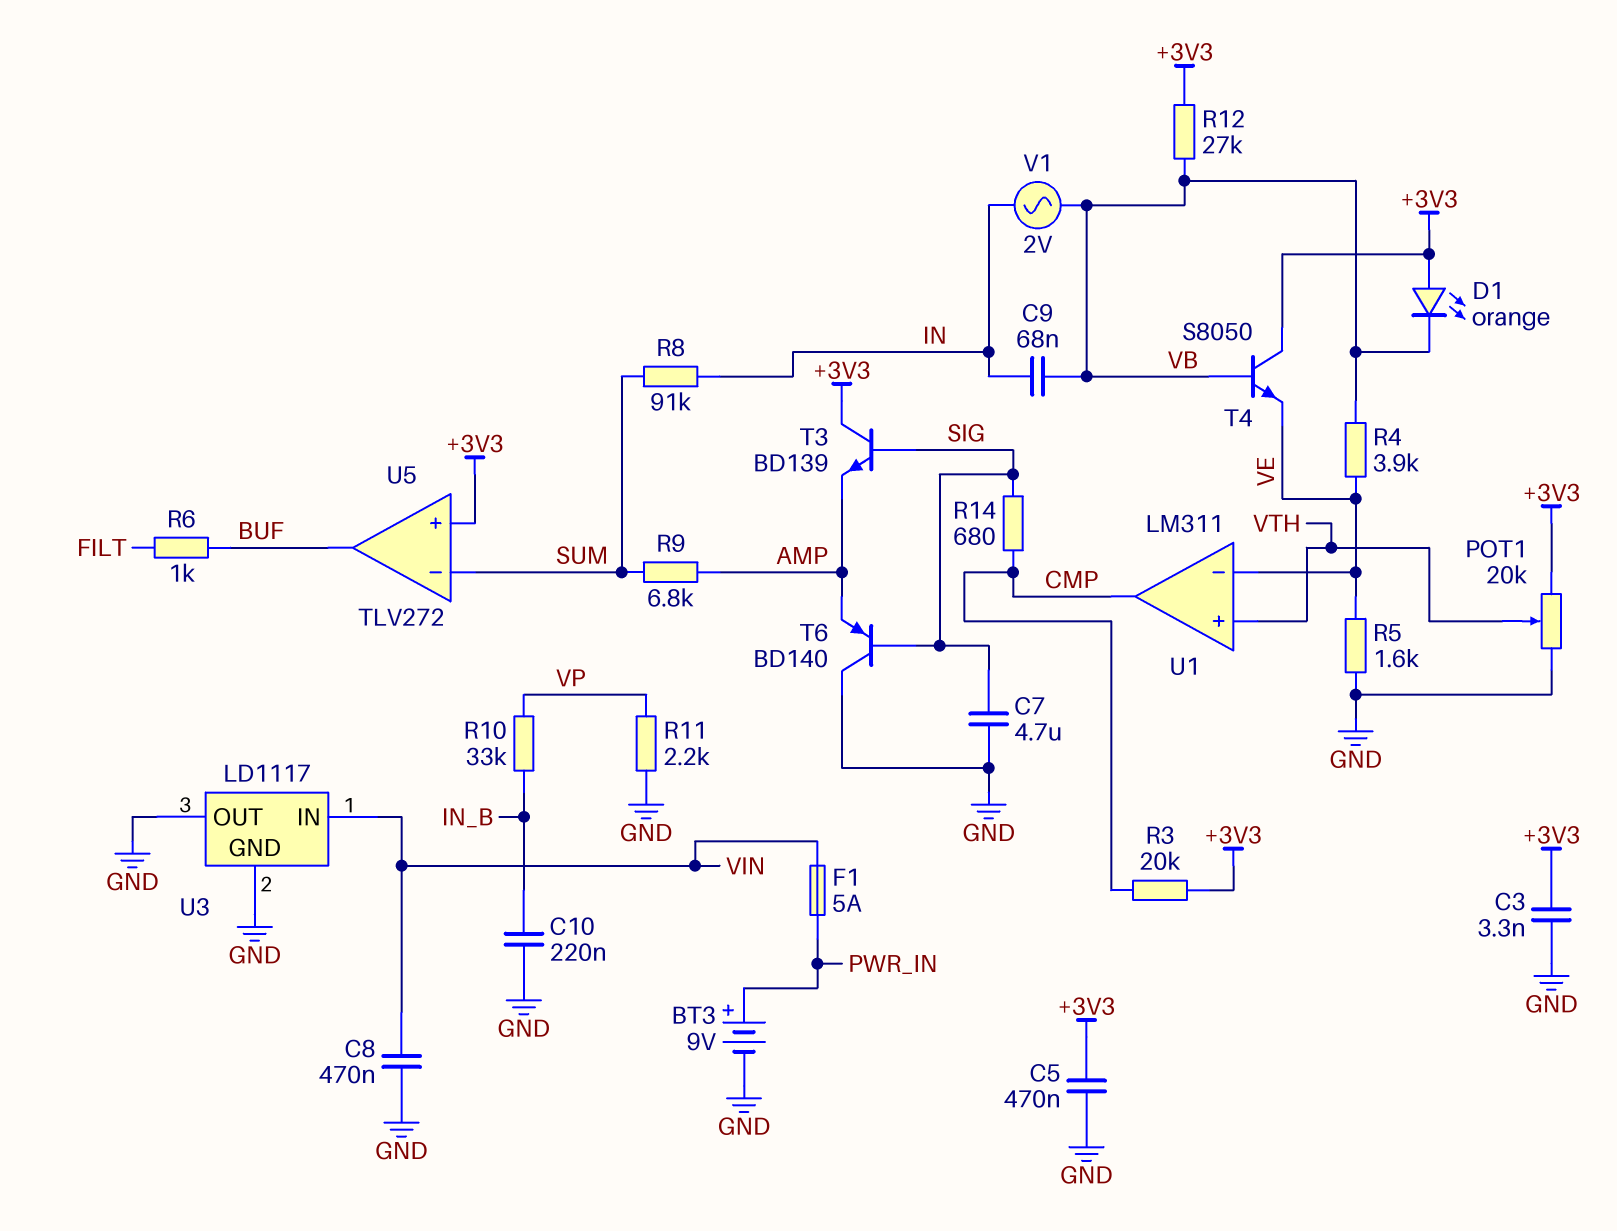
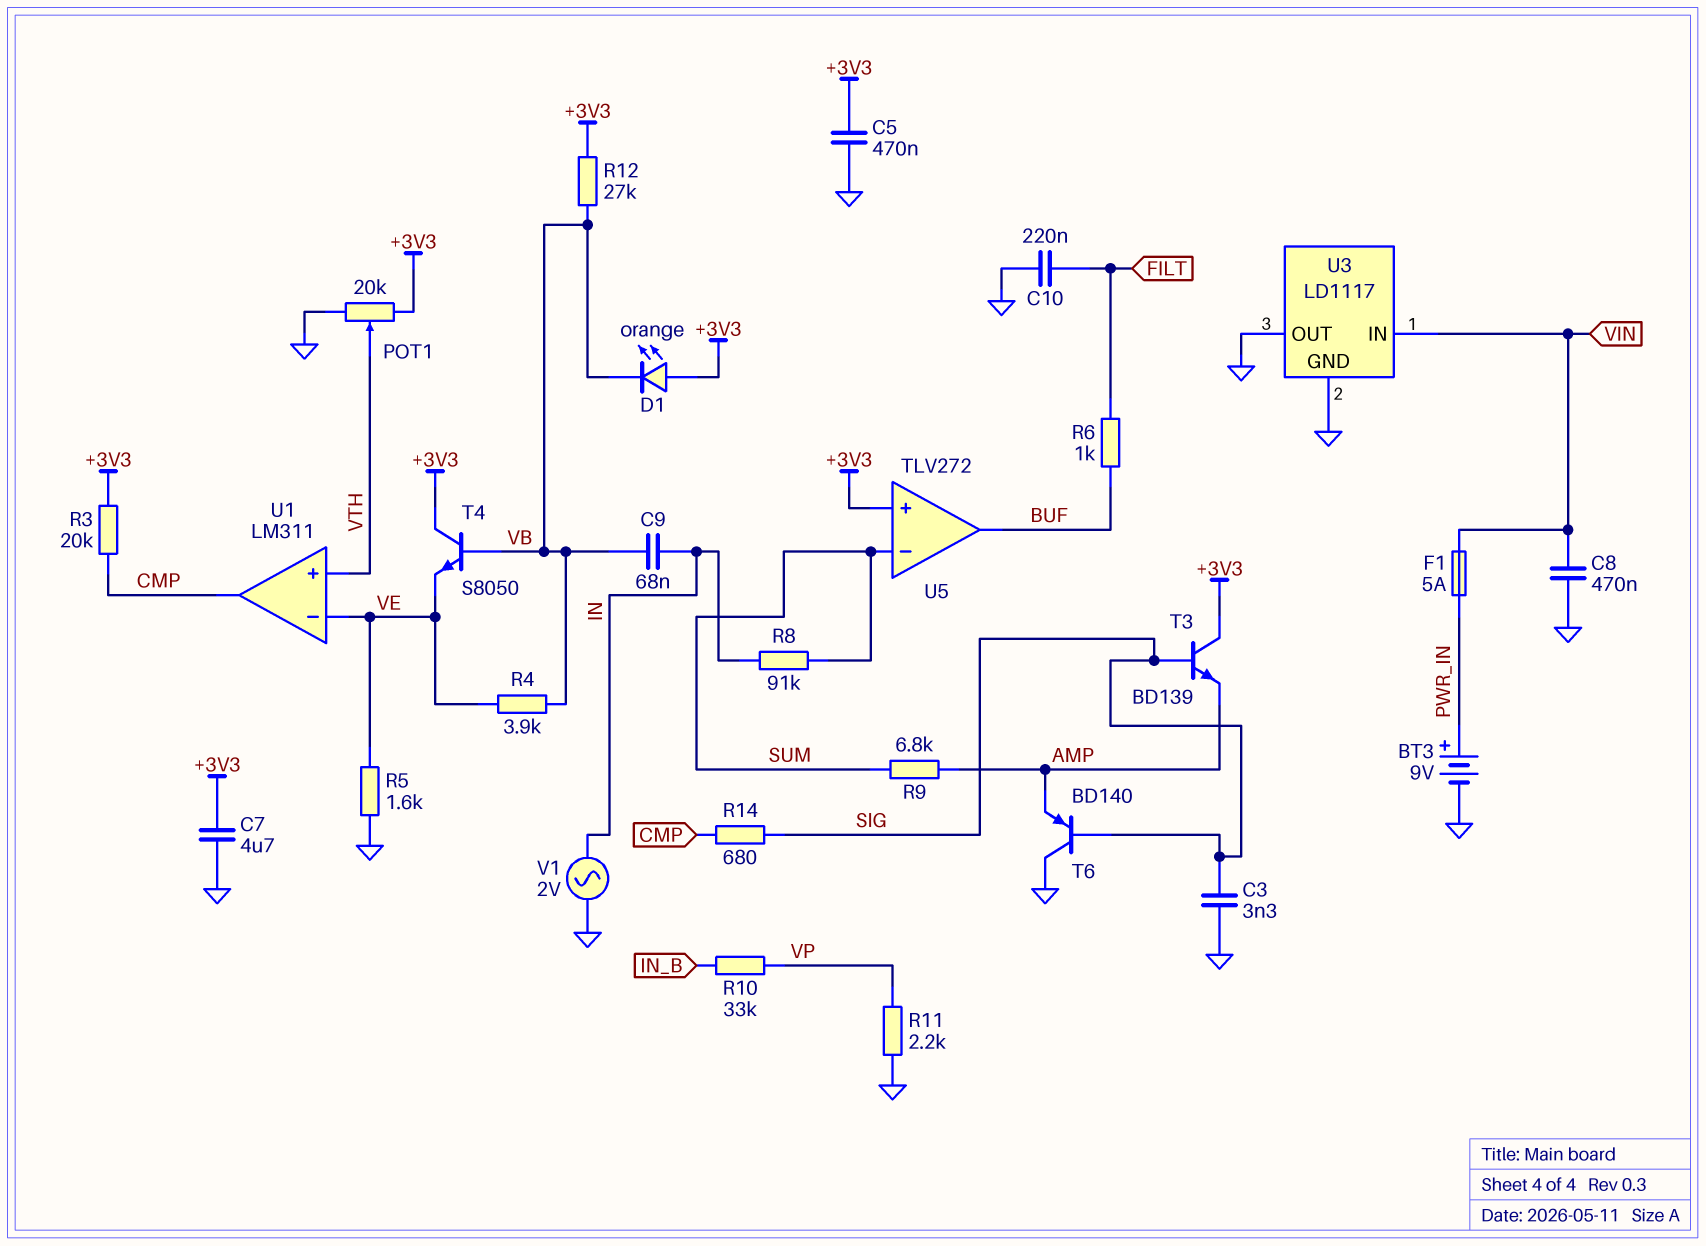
C3: 3.3nF (+3V3, GND) -> 3.3nF (GND, SIG)
C7: 4.7uF (GND, SIG) -> 4.7uF (+3V3, GND)
C10: 220nF (GND, IN_B) -> 220nF (FILT, GND)
V1: AC 2V (IN, VB) -> AC 2V (GND, IN)

